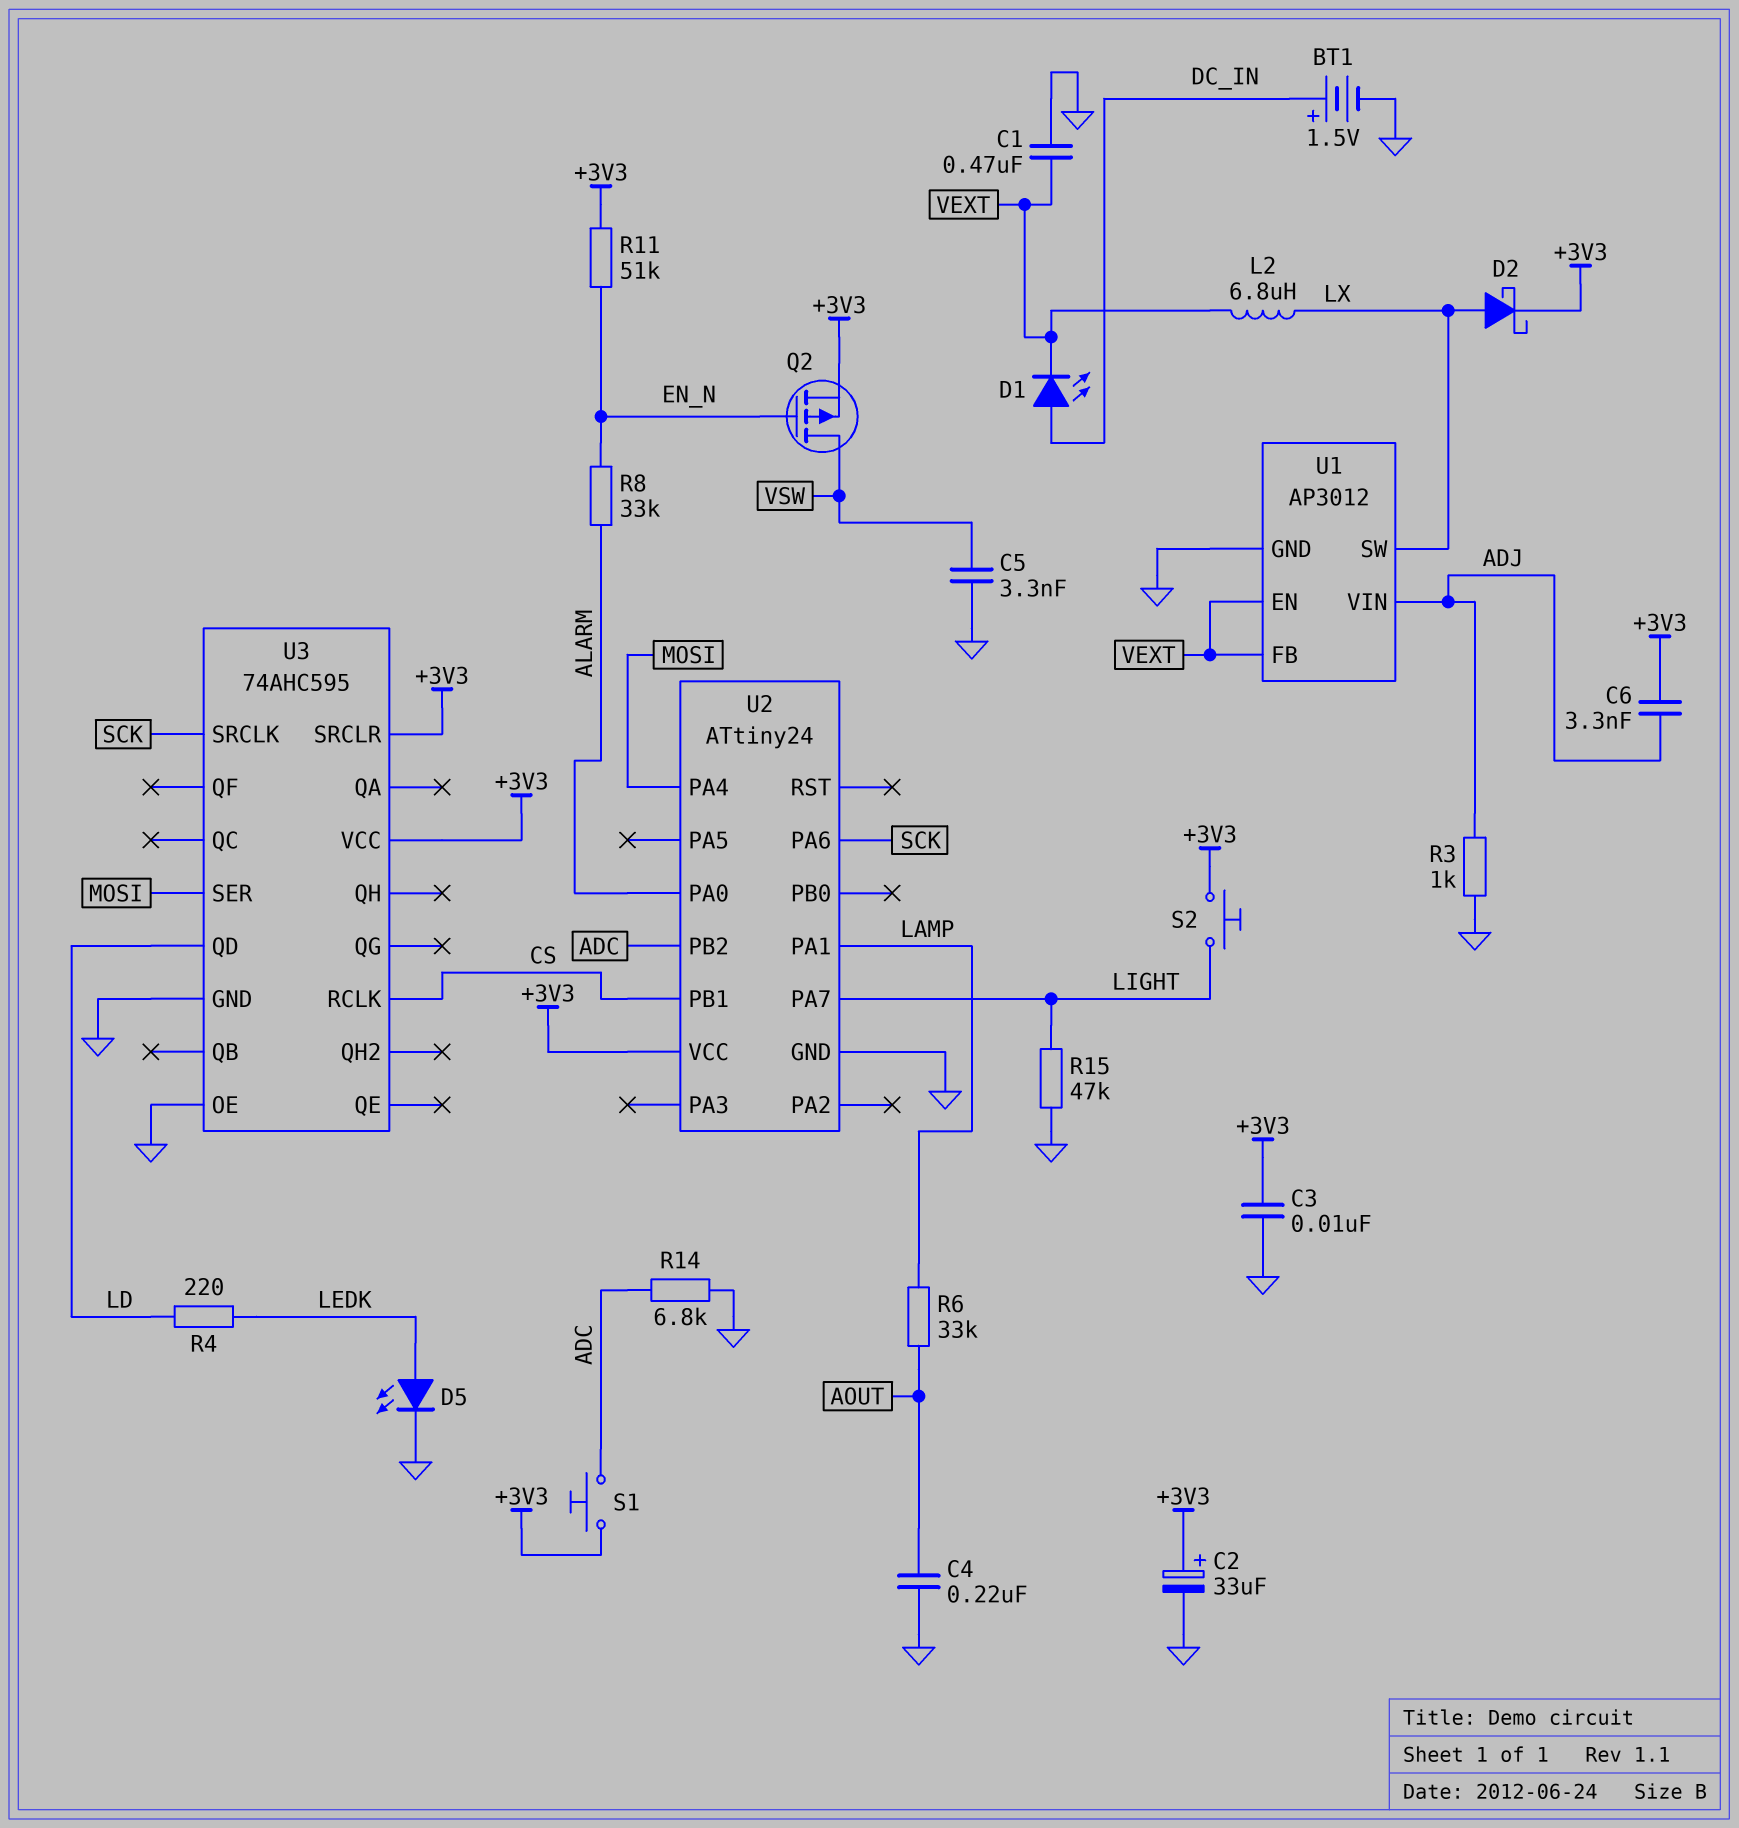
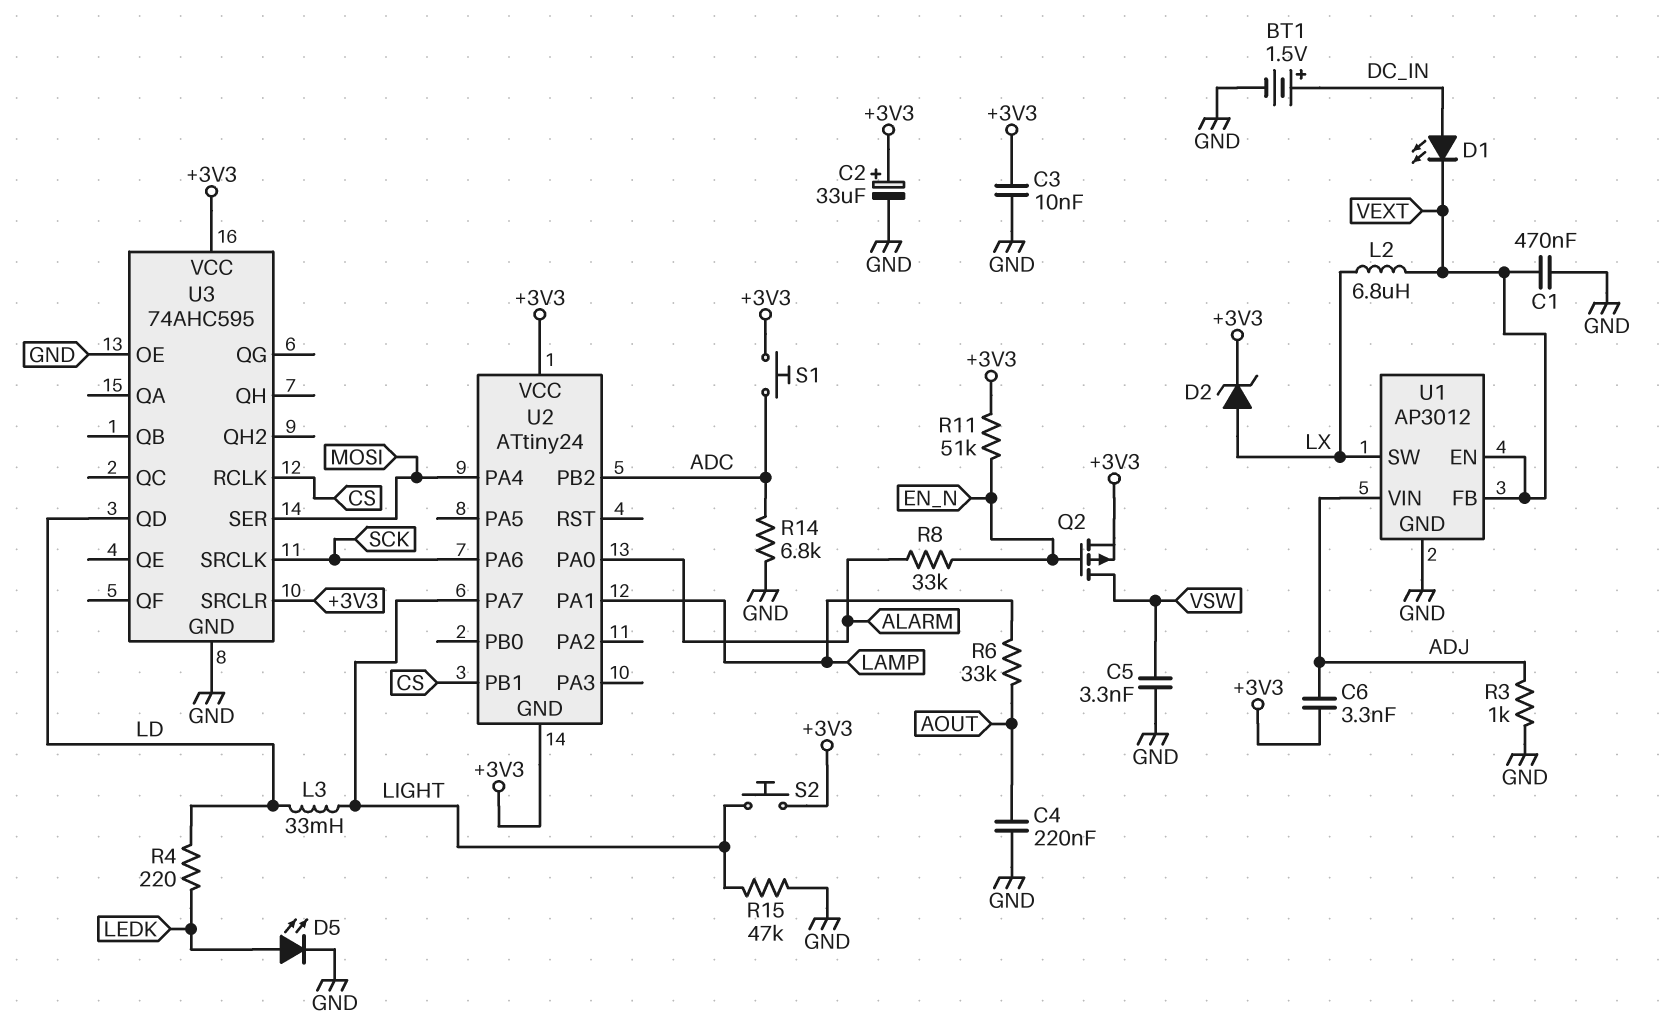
D2: schottky (A LX, K +3V3) -> zener (A LX, K +3V3)
L3: none -> 33mH (LD, LIGHT)
U2 pin GND: GND -> +3V3

